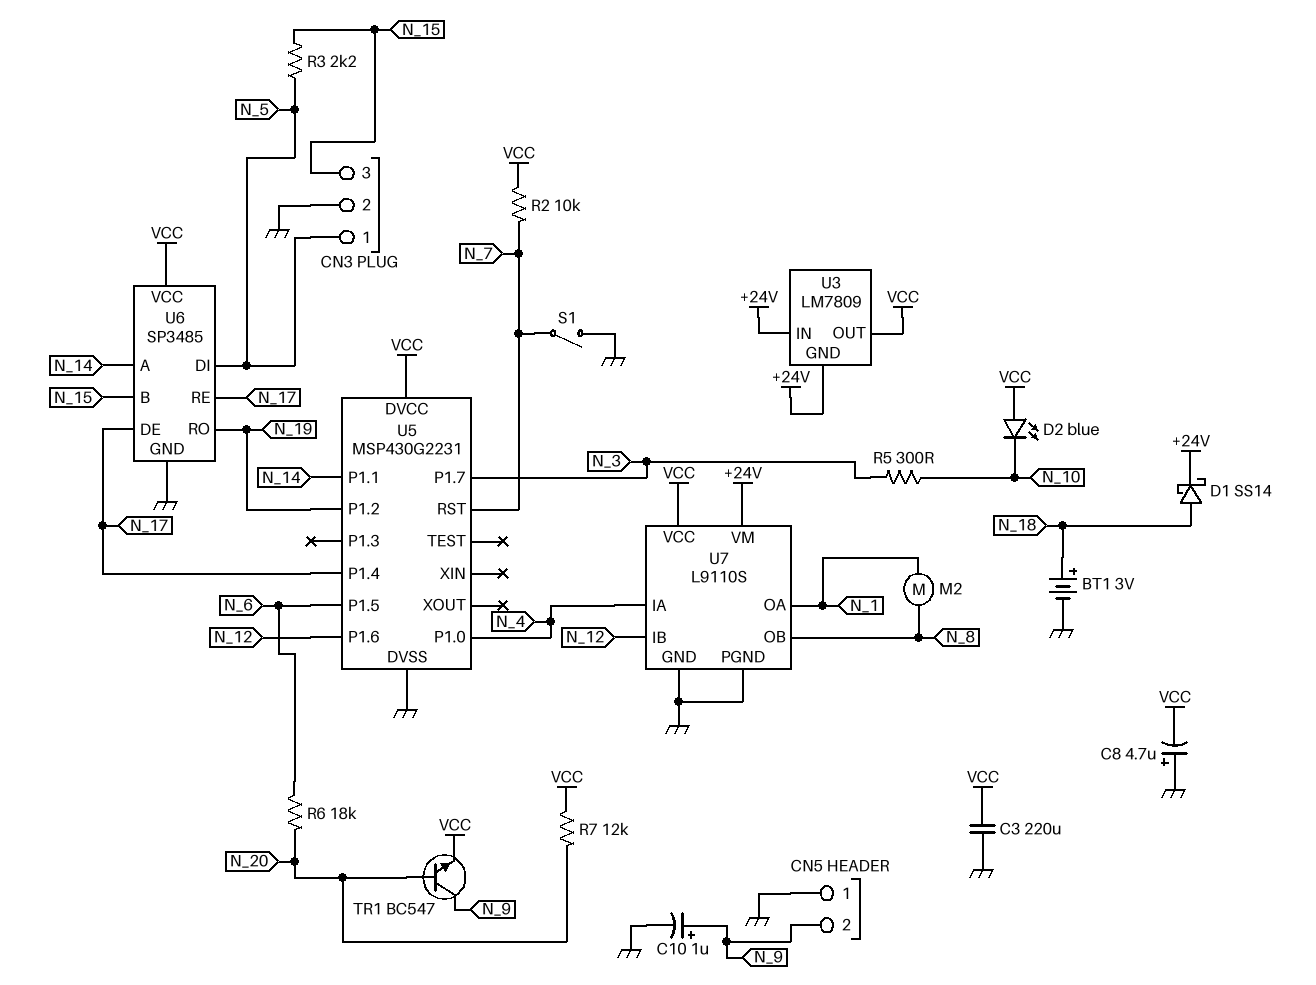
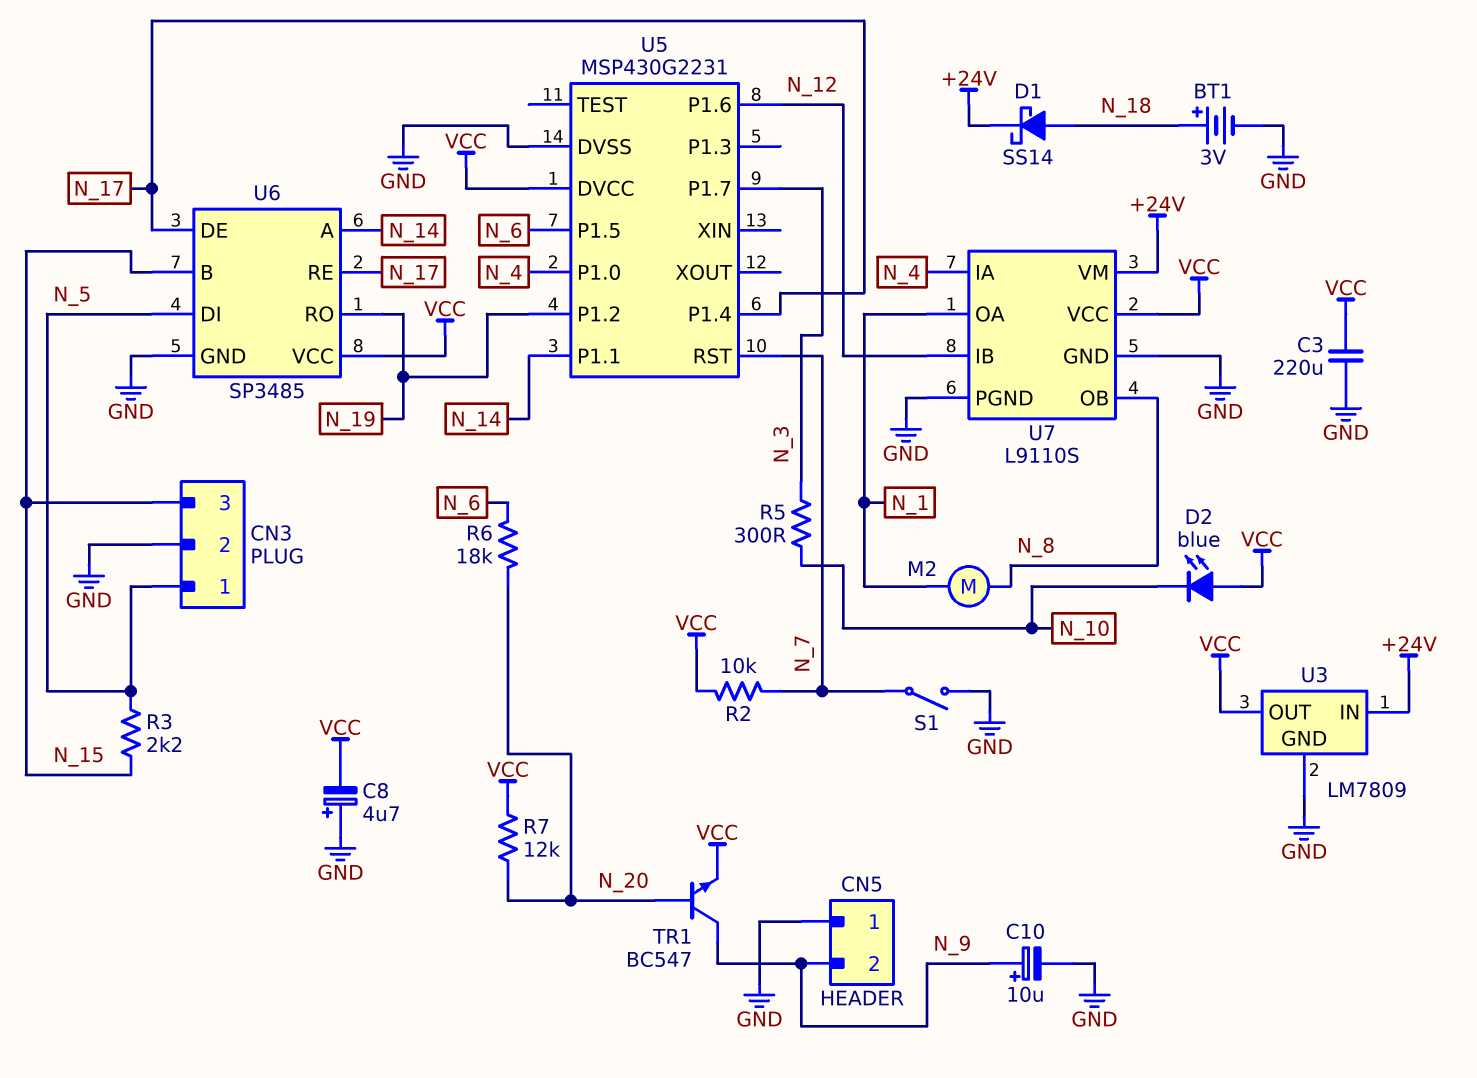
C10: 1uF (plus N_9, minus GND) -> 10uF (plus N_9, minus GND)
U3 pin GND: +24V -> GND

